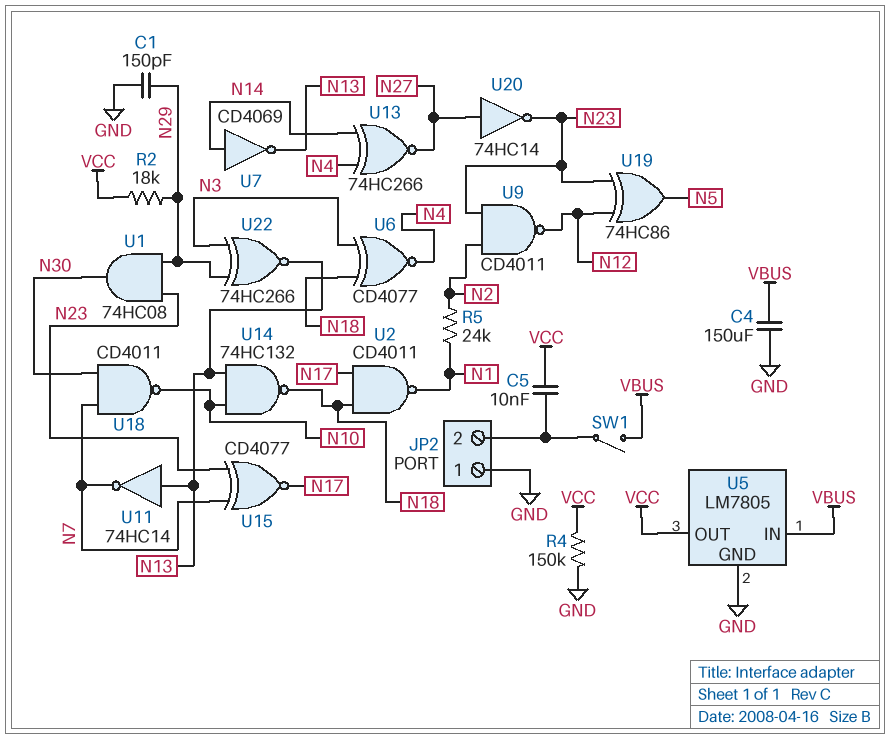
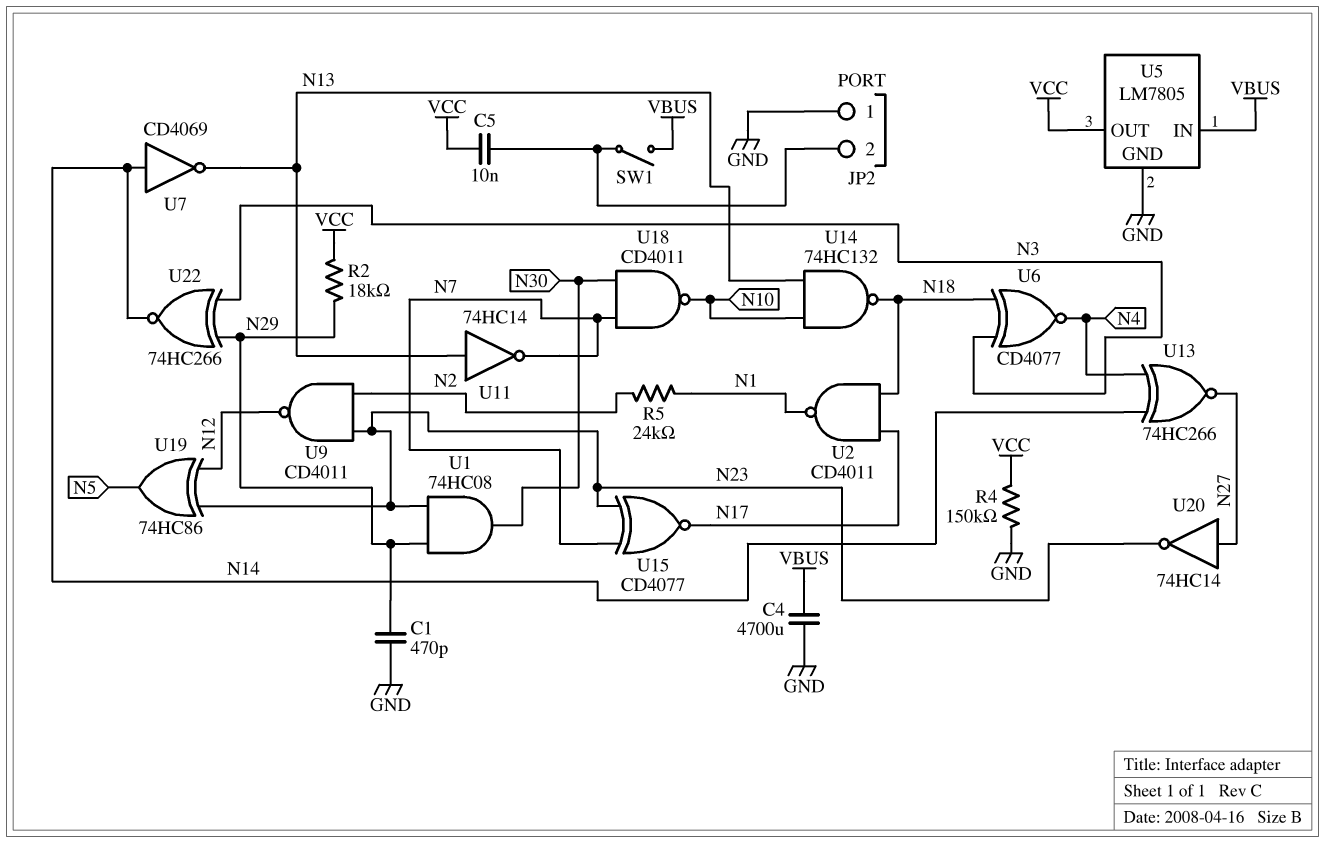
C1: 150pF (GND, N29) -> 470pF (GND, N29)
C4: 150uF (GND, VBUS) -> 4700uF (GND, VBUS)
U22: XNOR 74HC266 (in N3, in N29, out N13) -> XNOR 74HC266 (in N3, in N29, out N14)

